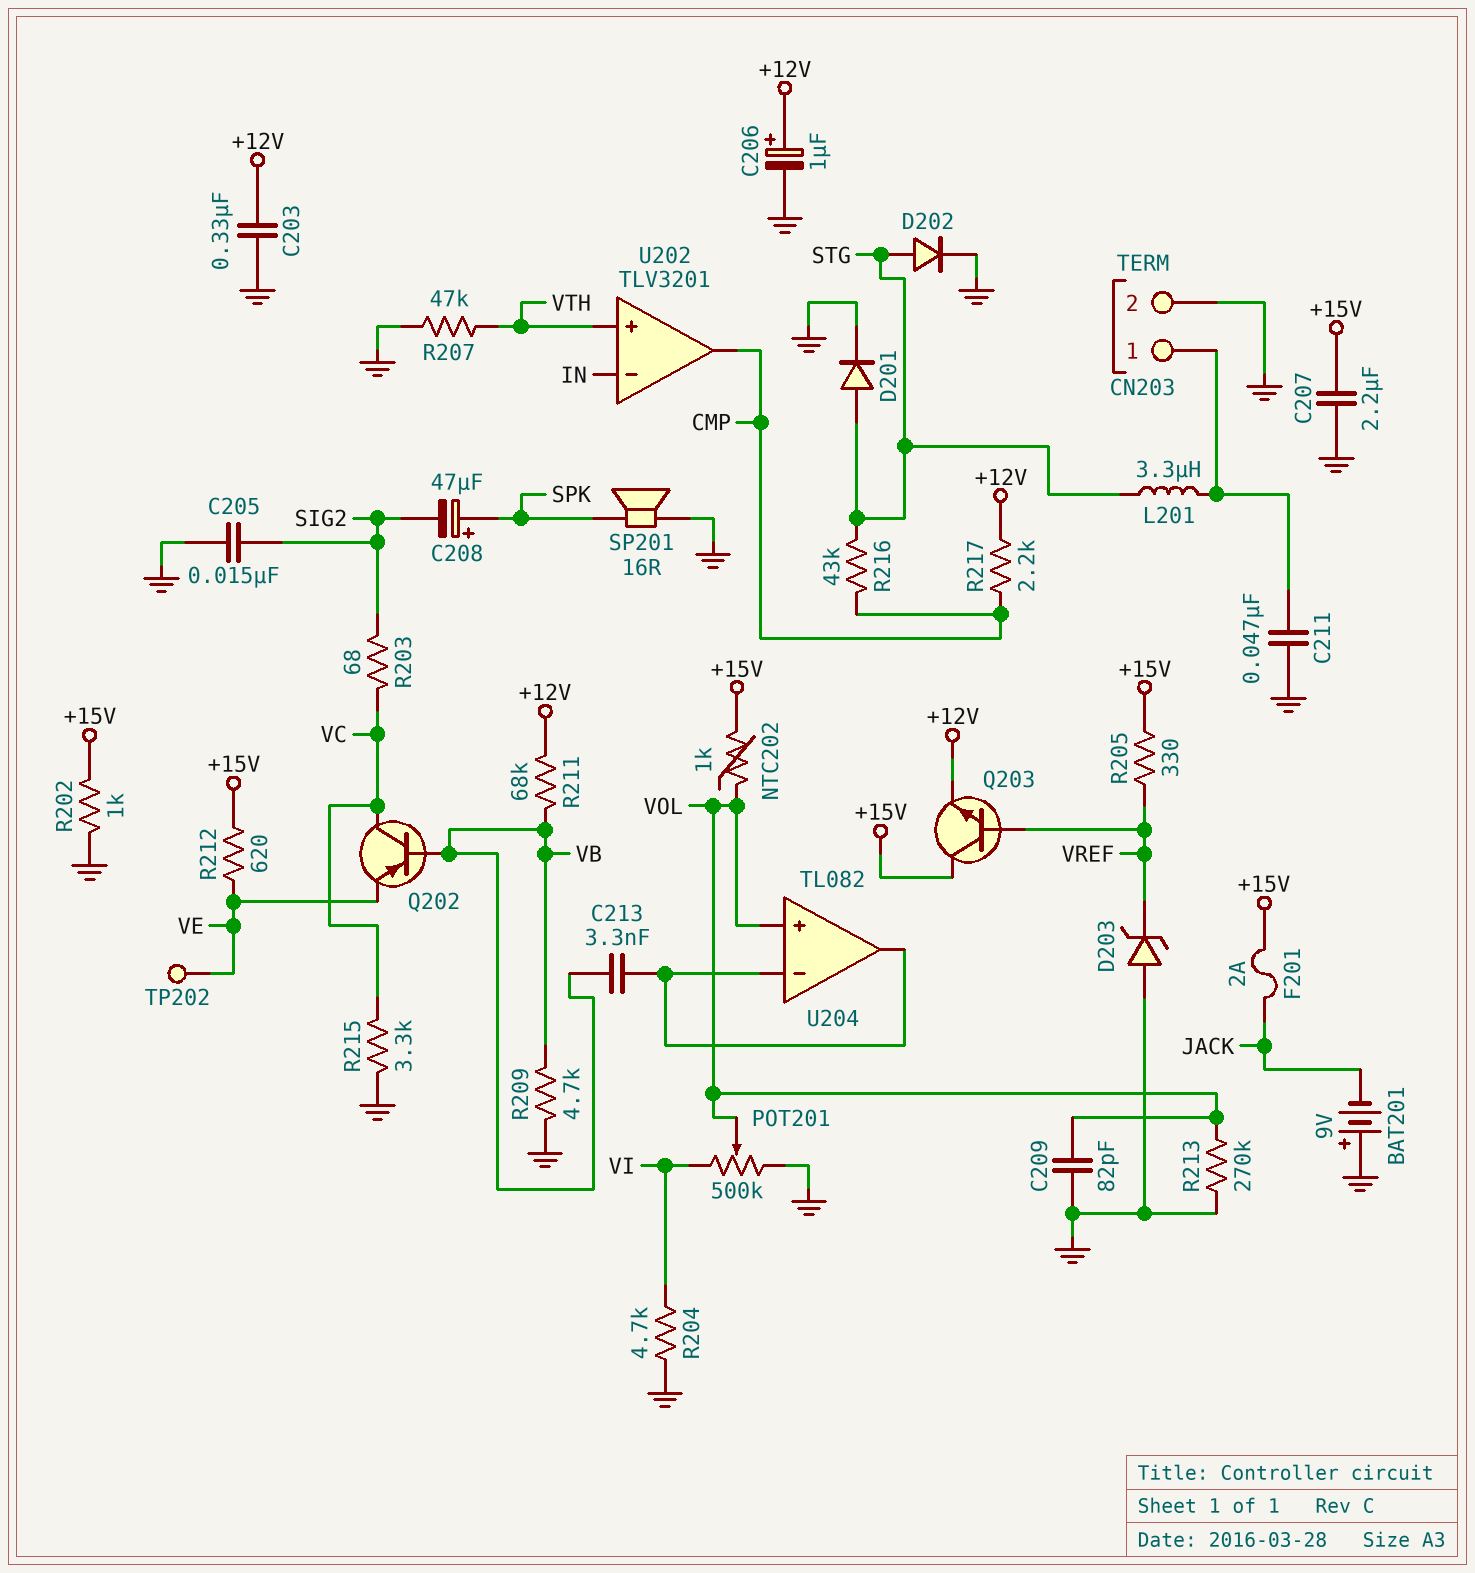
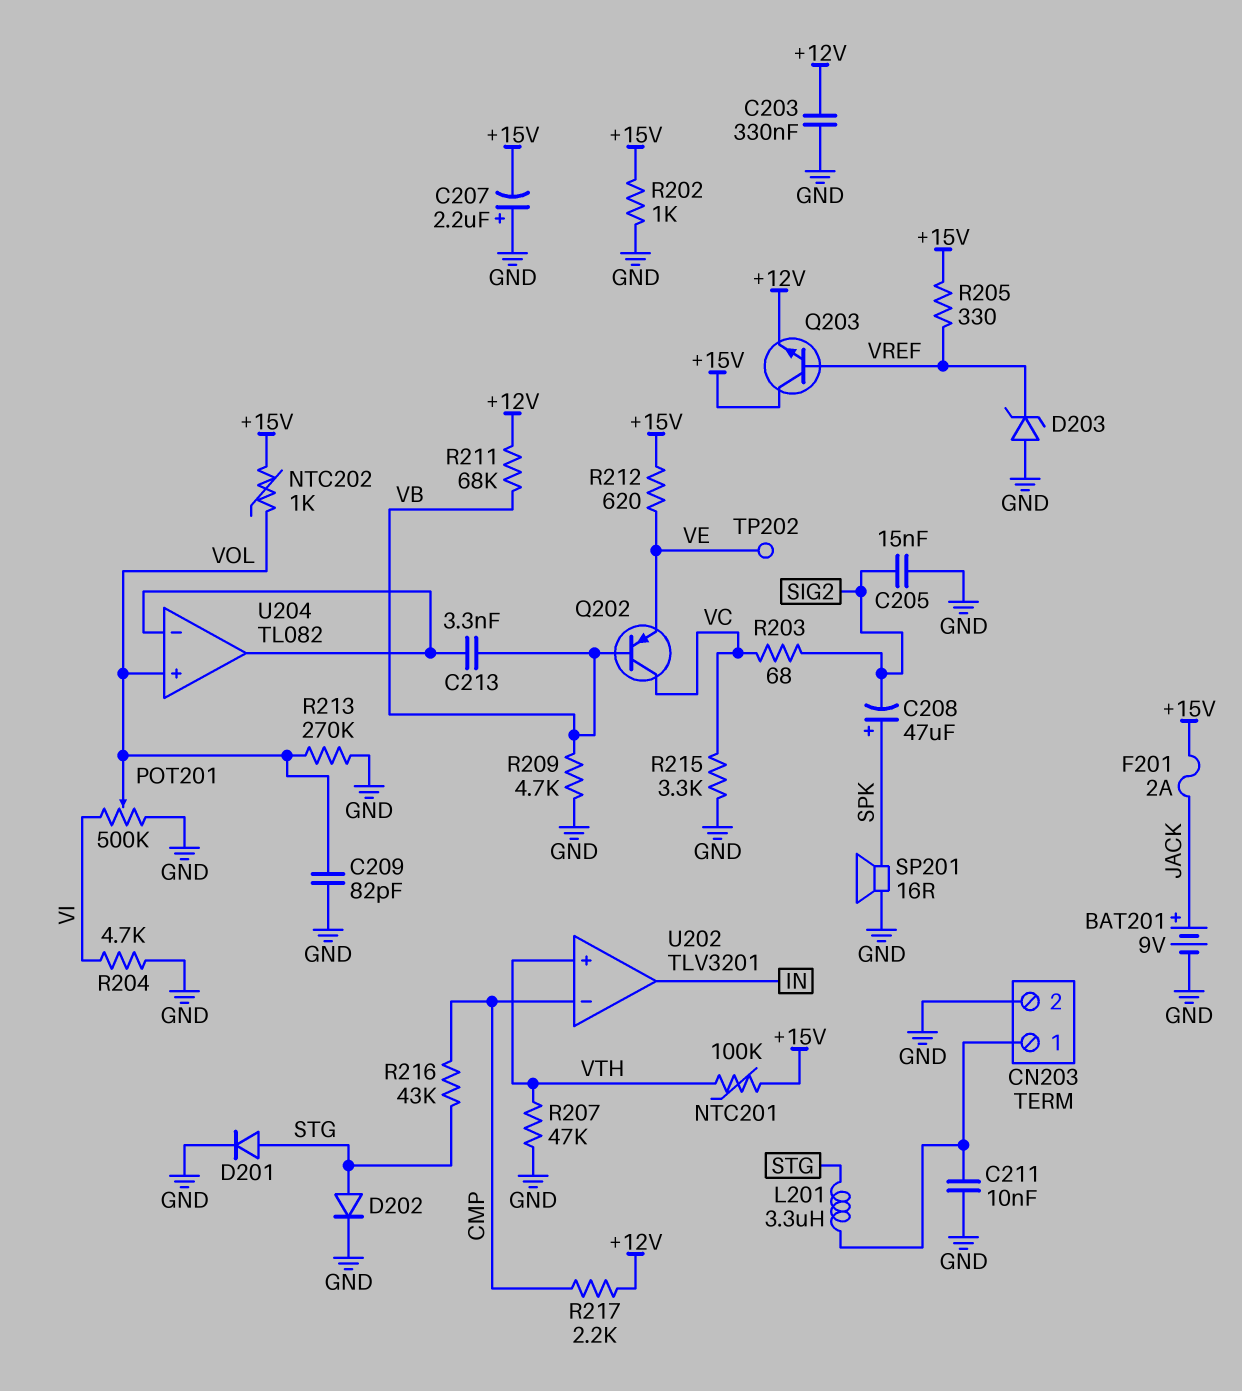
BAT201: 9V (plus GND, minus JACK) -> 9V (plus JACK, minus GND)
C206: 1uF (plus +12V, minus GND) -> none
C207: 2.2uF (+15V, GND) -> 2.2uF (plus GND, minus +15V)
C211: 47nF (CN203/1, GND) -> 10nF (CN203/1, GND)
NTC201: none -> 100k (+15V, VTH)
U202 pin in-: IN -> CMP
U202 pin out: CMP -> IN

